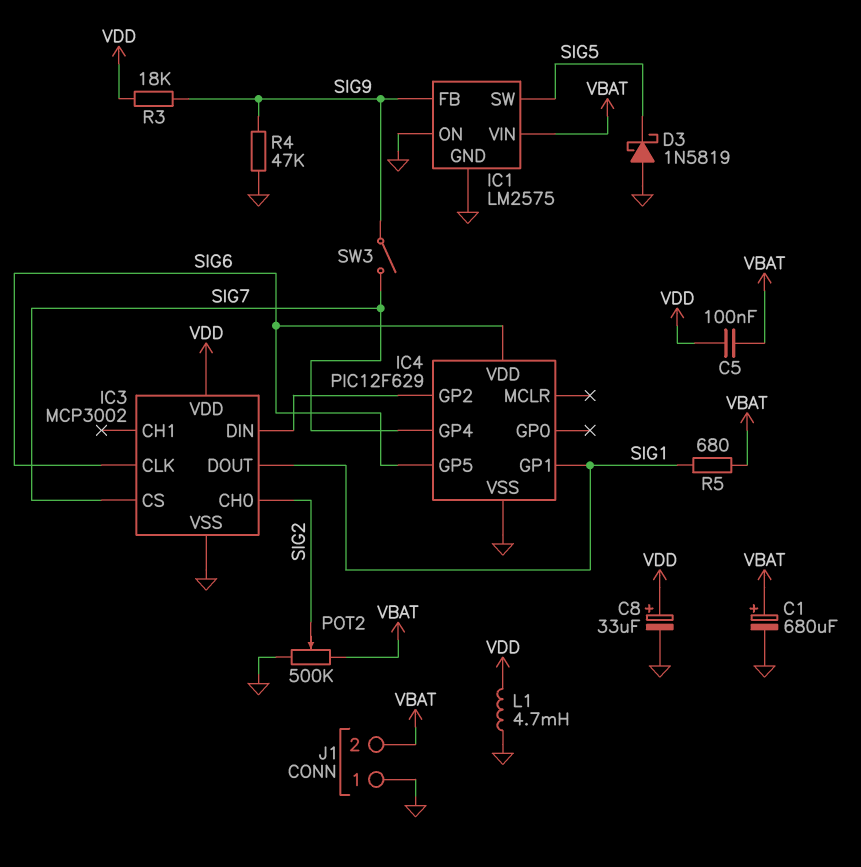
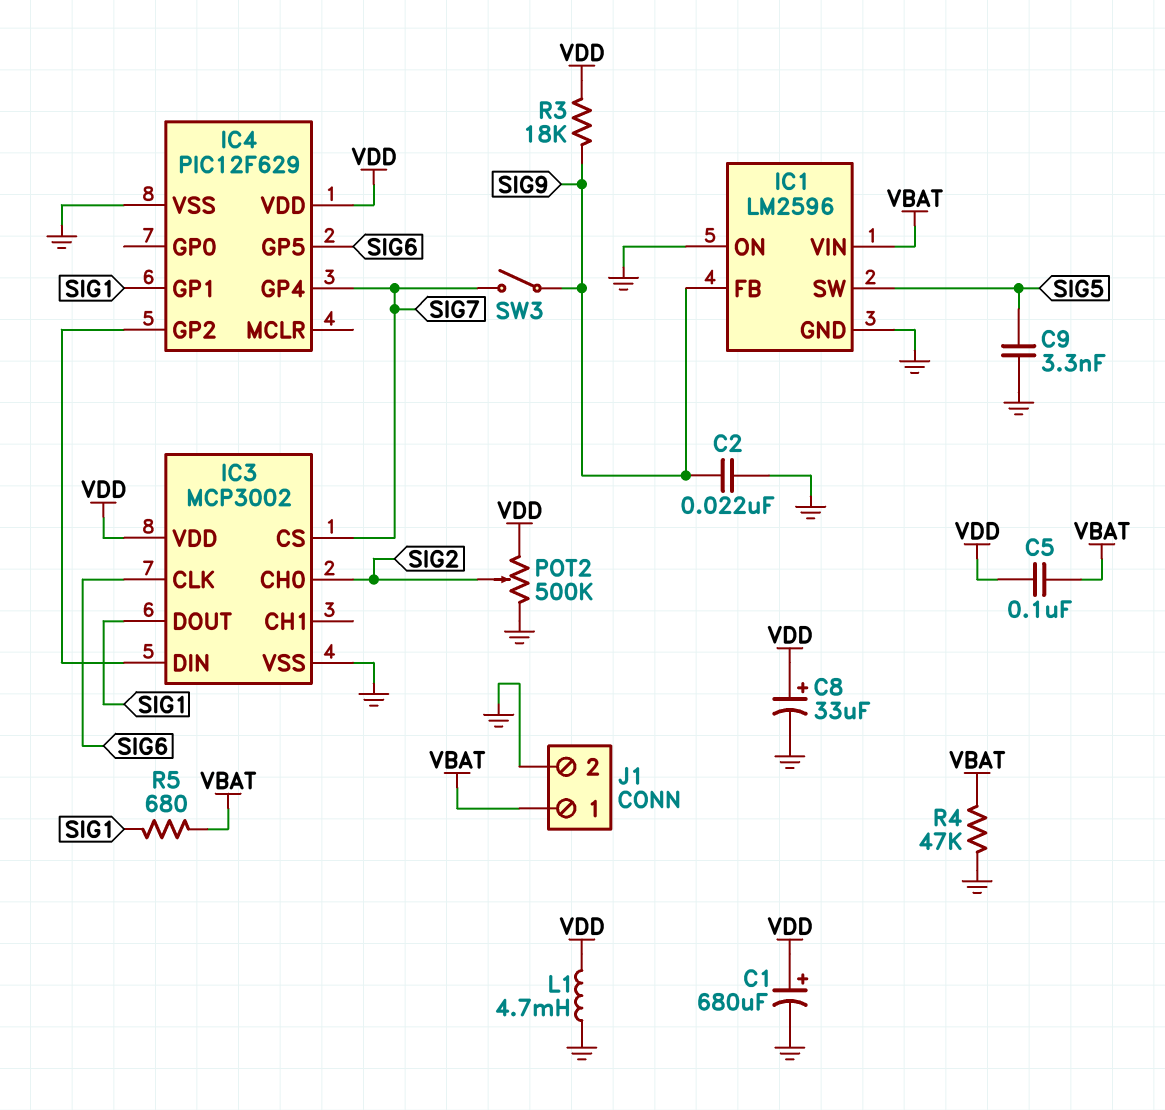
C1: 680uF (plus VBAT, minus GND) -> 680uF (plus VDD, minus GND)
C2: none -> 22nF (GND, SIG9)
C9: none -> 3.3nF (GND, SIG5)
D3: schottky 1N5819 (A GND, K SIG5) -> none
IC1: LM2575 -> LM2596
IC4 pin VDD: SIG6 -> VDD
J1 pin 1: GND -> VBAT
J1 pin 2: VBAT -> GND
POT2: 500k (GND, VBAT, wiper SIG2) -> 500k (GND, VDD, wiper SIG2)
R4: 47k (GND, SIG9) -> 47k (GND, VBAT)

